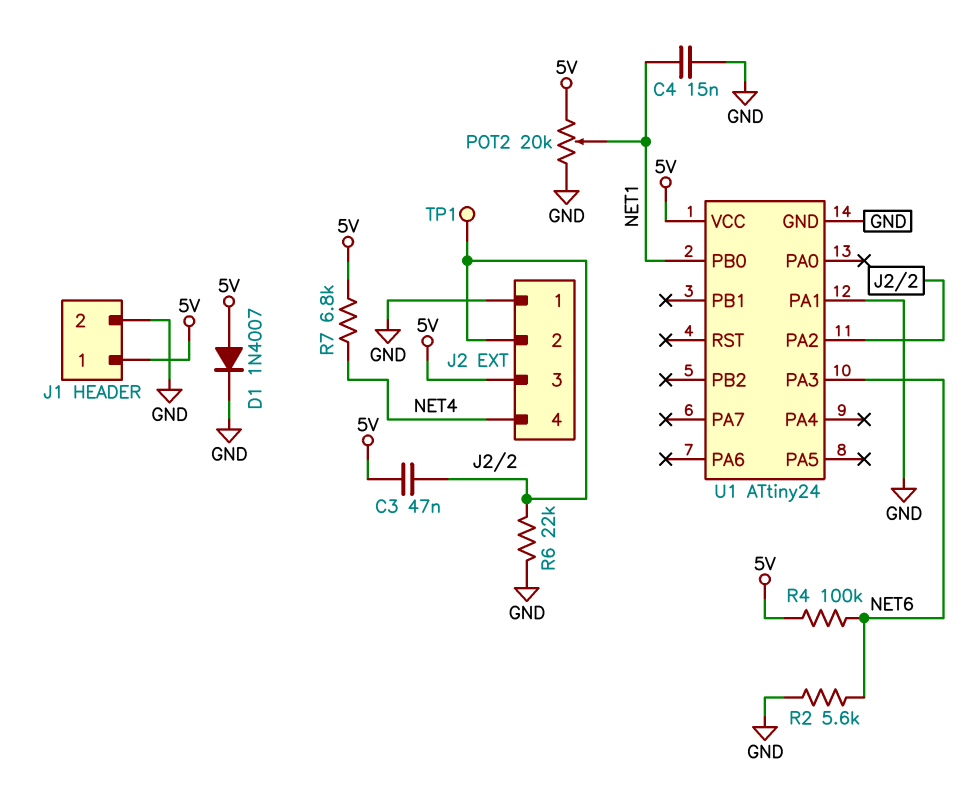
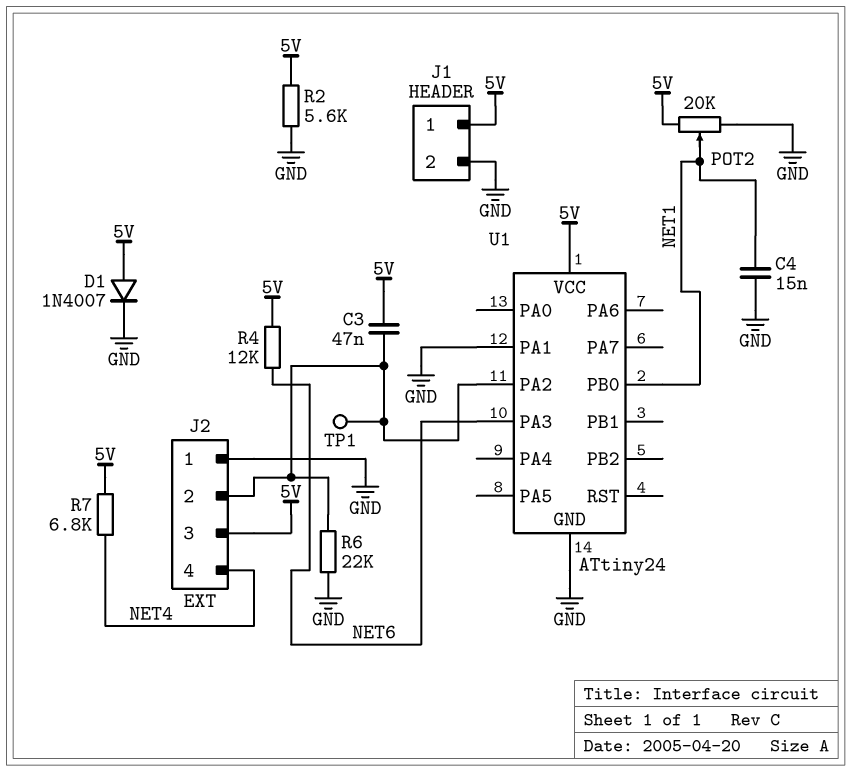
R2: 5.6k (GND, NET6) -> 5.6k (5V, GND)
R4: 100k (5V, NET6) -> 12k (5V, NET6)

